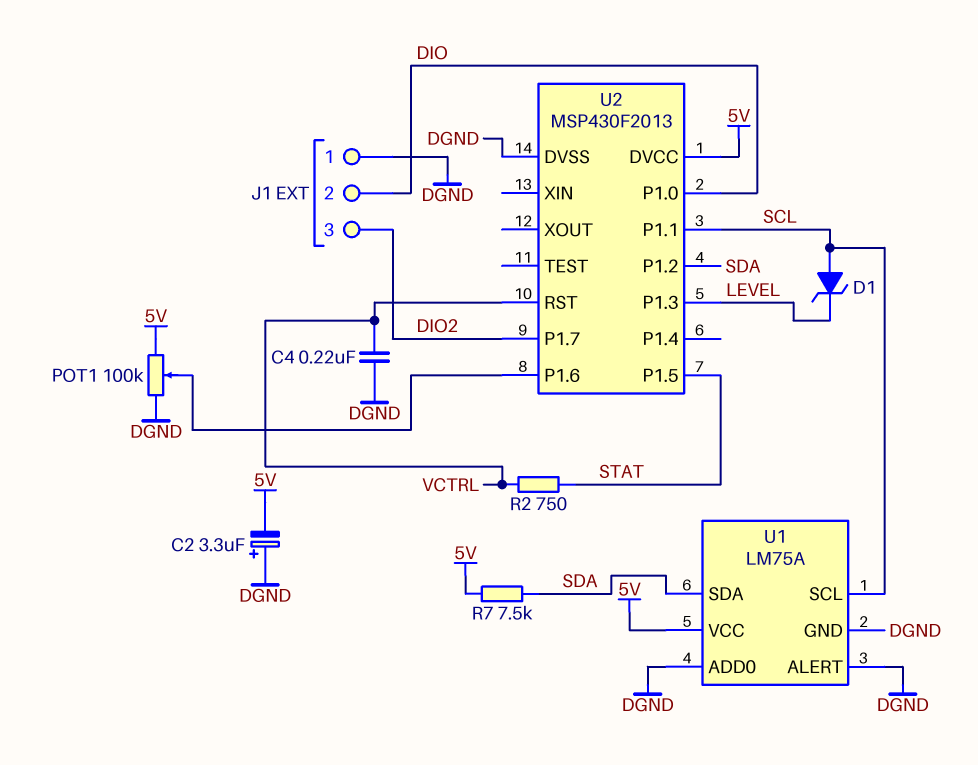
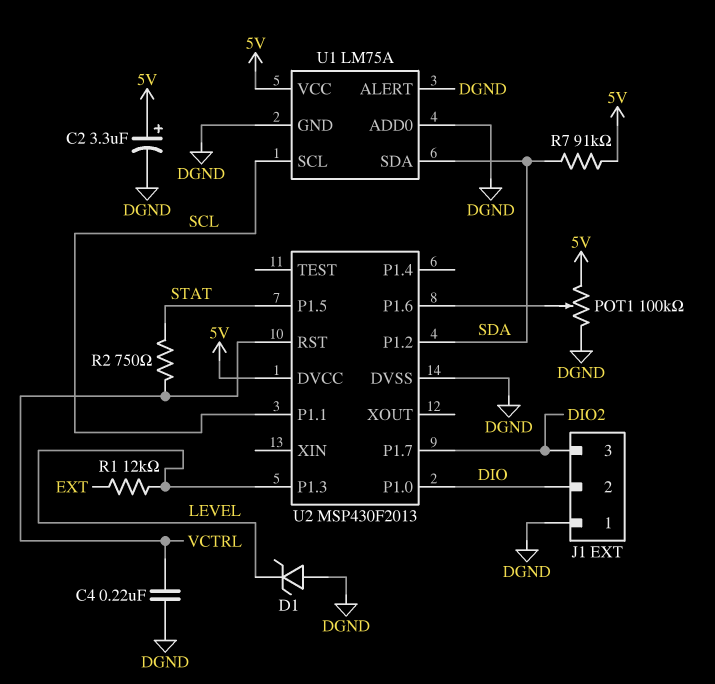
C2: 3.3uF (plus DGND, minus 5V) -> 3.3uF (plus 5V, minus DGND)
D1: zener (A SCL, K LEVEL) -> zener (A DGND, K LEVEL)
R1: none -> 12k (EXT, LEVEL)
R7: 7.5k (5V, SDA) -> 91k (5V, SDA)

